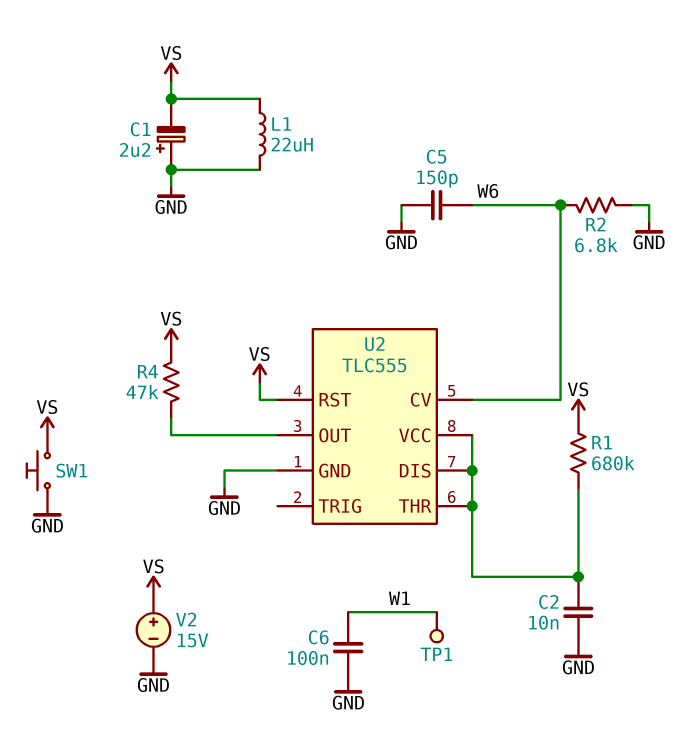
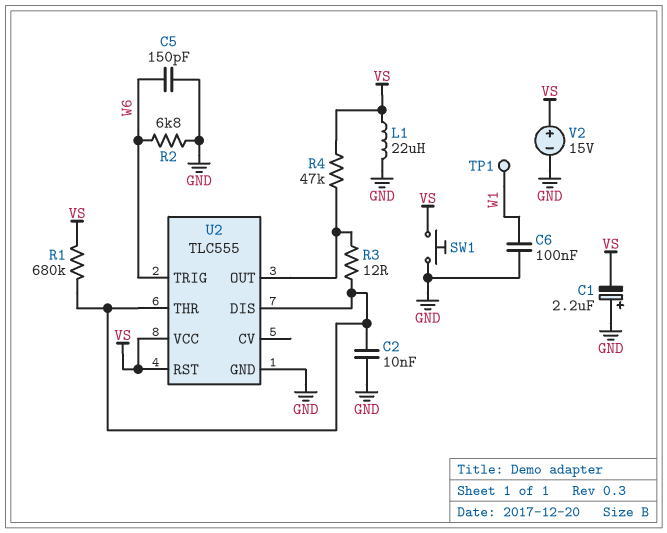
R3: none -> 12 (U2/DIS, U2/OUT)
U2 pin CV: W6 -> none
U2 pin TRIG: none -> W6
U2 pin VCC: U2/DIS -> VS

